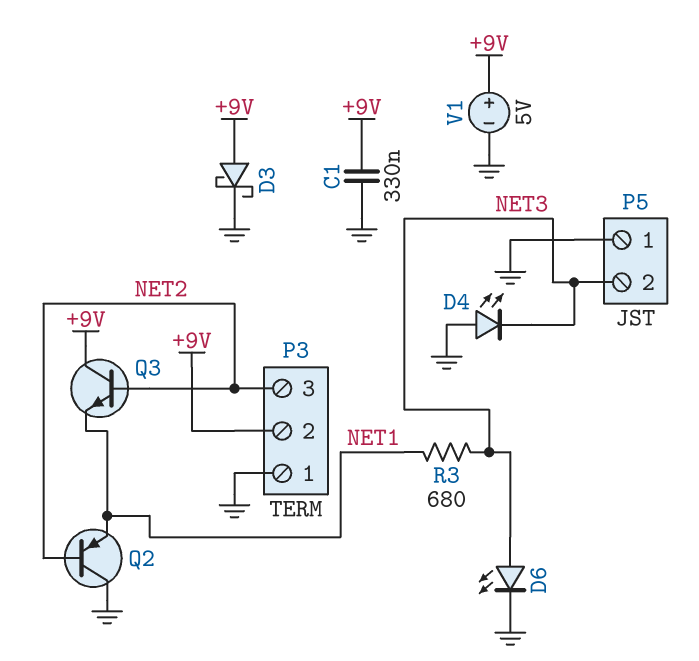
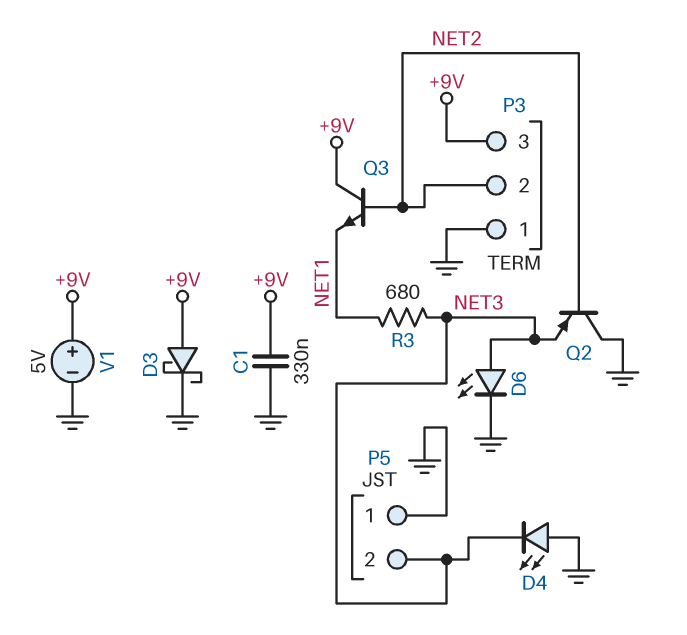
P3 pin 2: +9V -> NET2
P3 pin 3: NET2 -> +9V
Q2: PNP (B NET2, C GND, E NET1) -> PNP (B NET2, C GND, E NET3)

